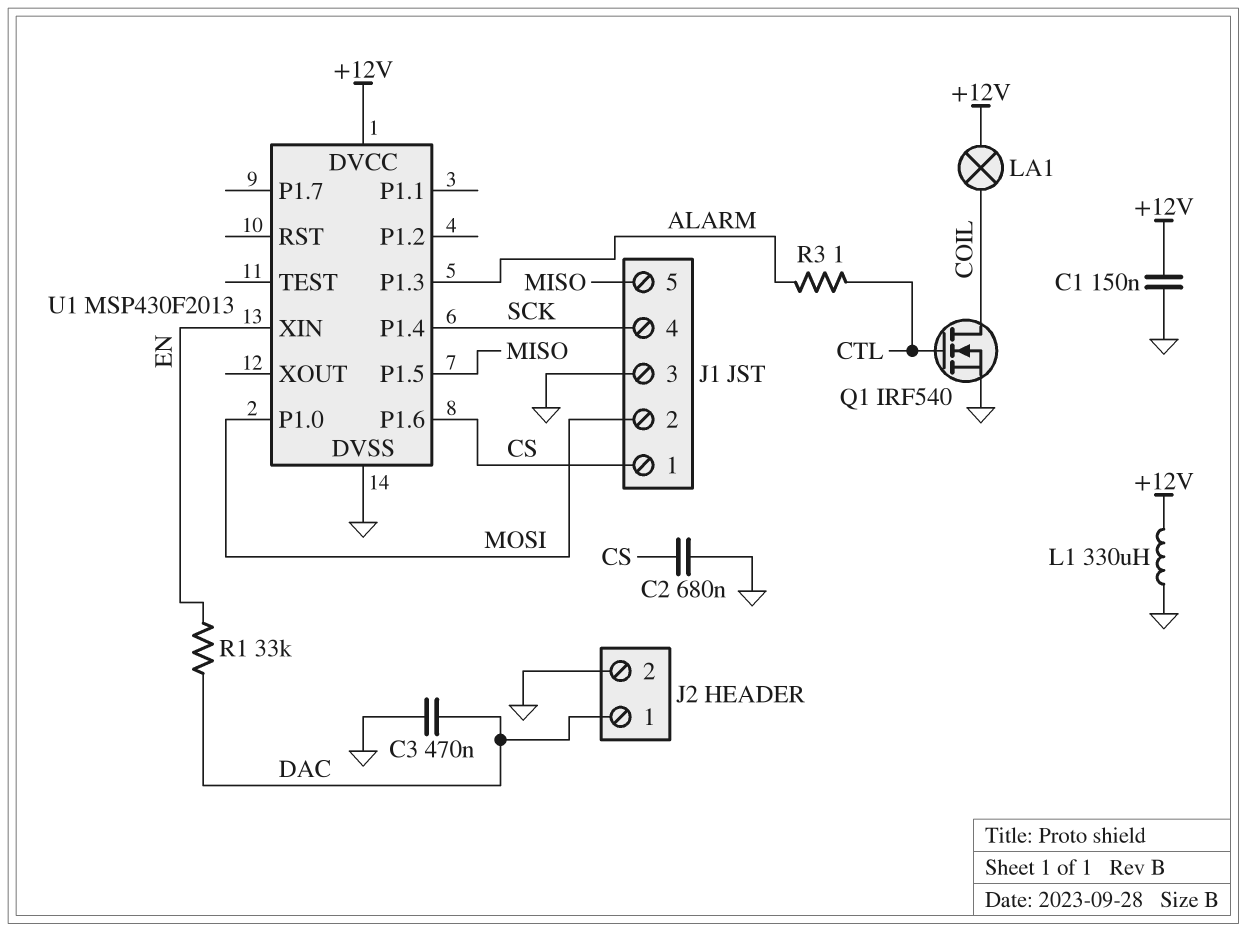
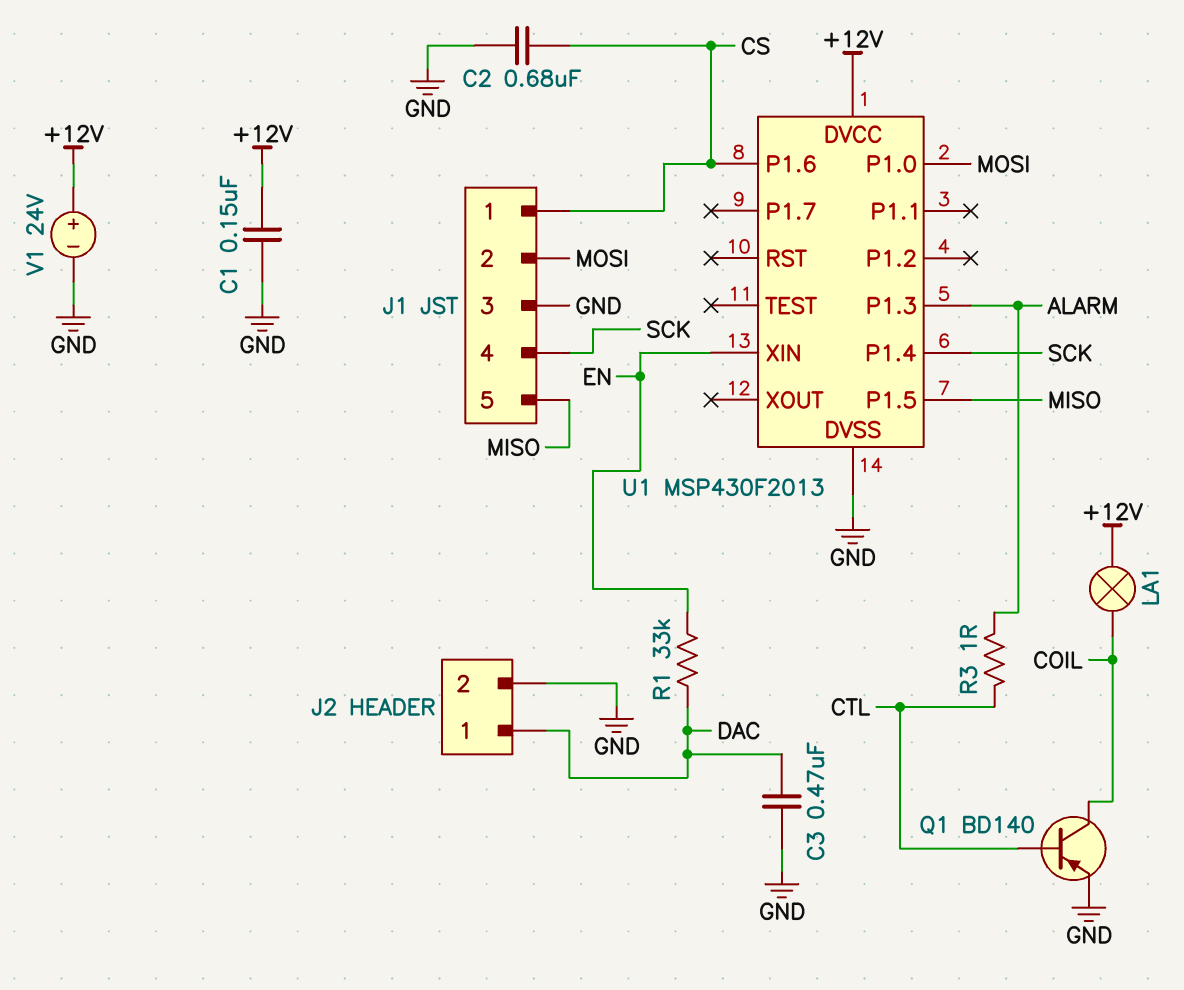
L1: 330uH (+12V, GND) -> none
Q1: NMOS IRF540 (G CTL, D COIL, S GND) -> PNP BD140 (B CTL, C COIL, E GND)
V1: none -> 24V (plus +12V, minus GND)

